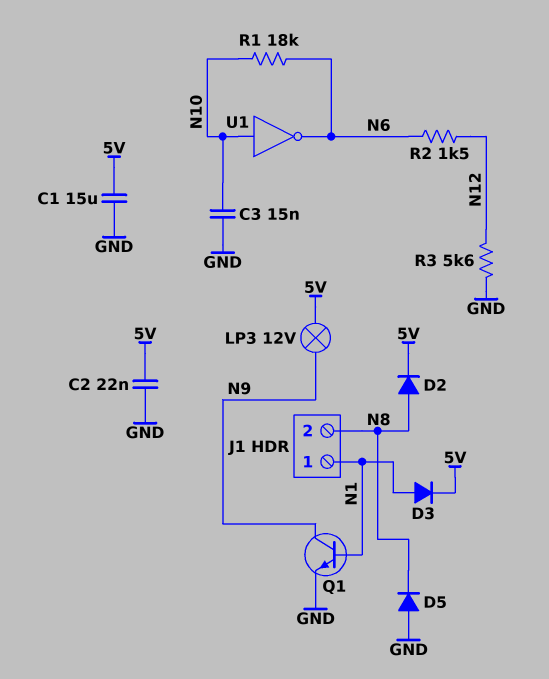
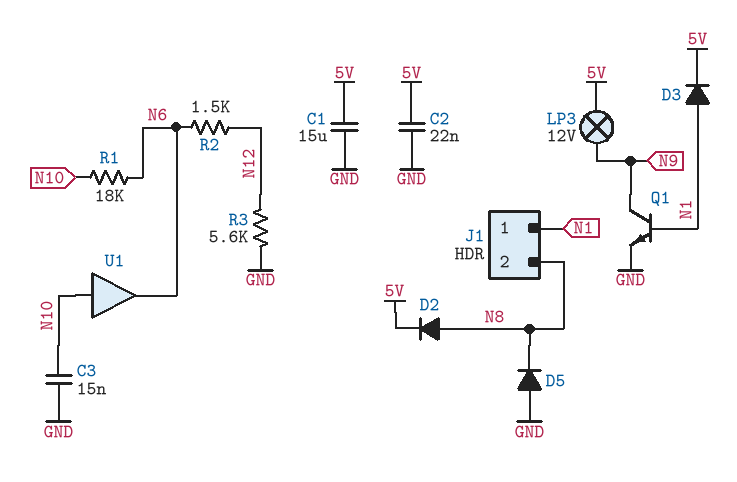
U1: NOT (in N10, out N6) -> buffer (in N10, out N6)

